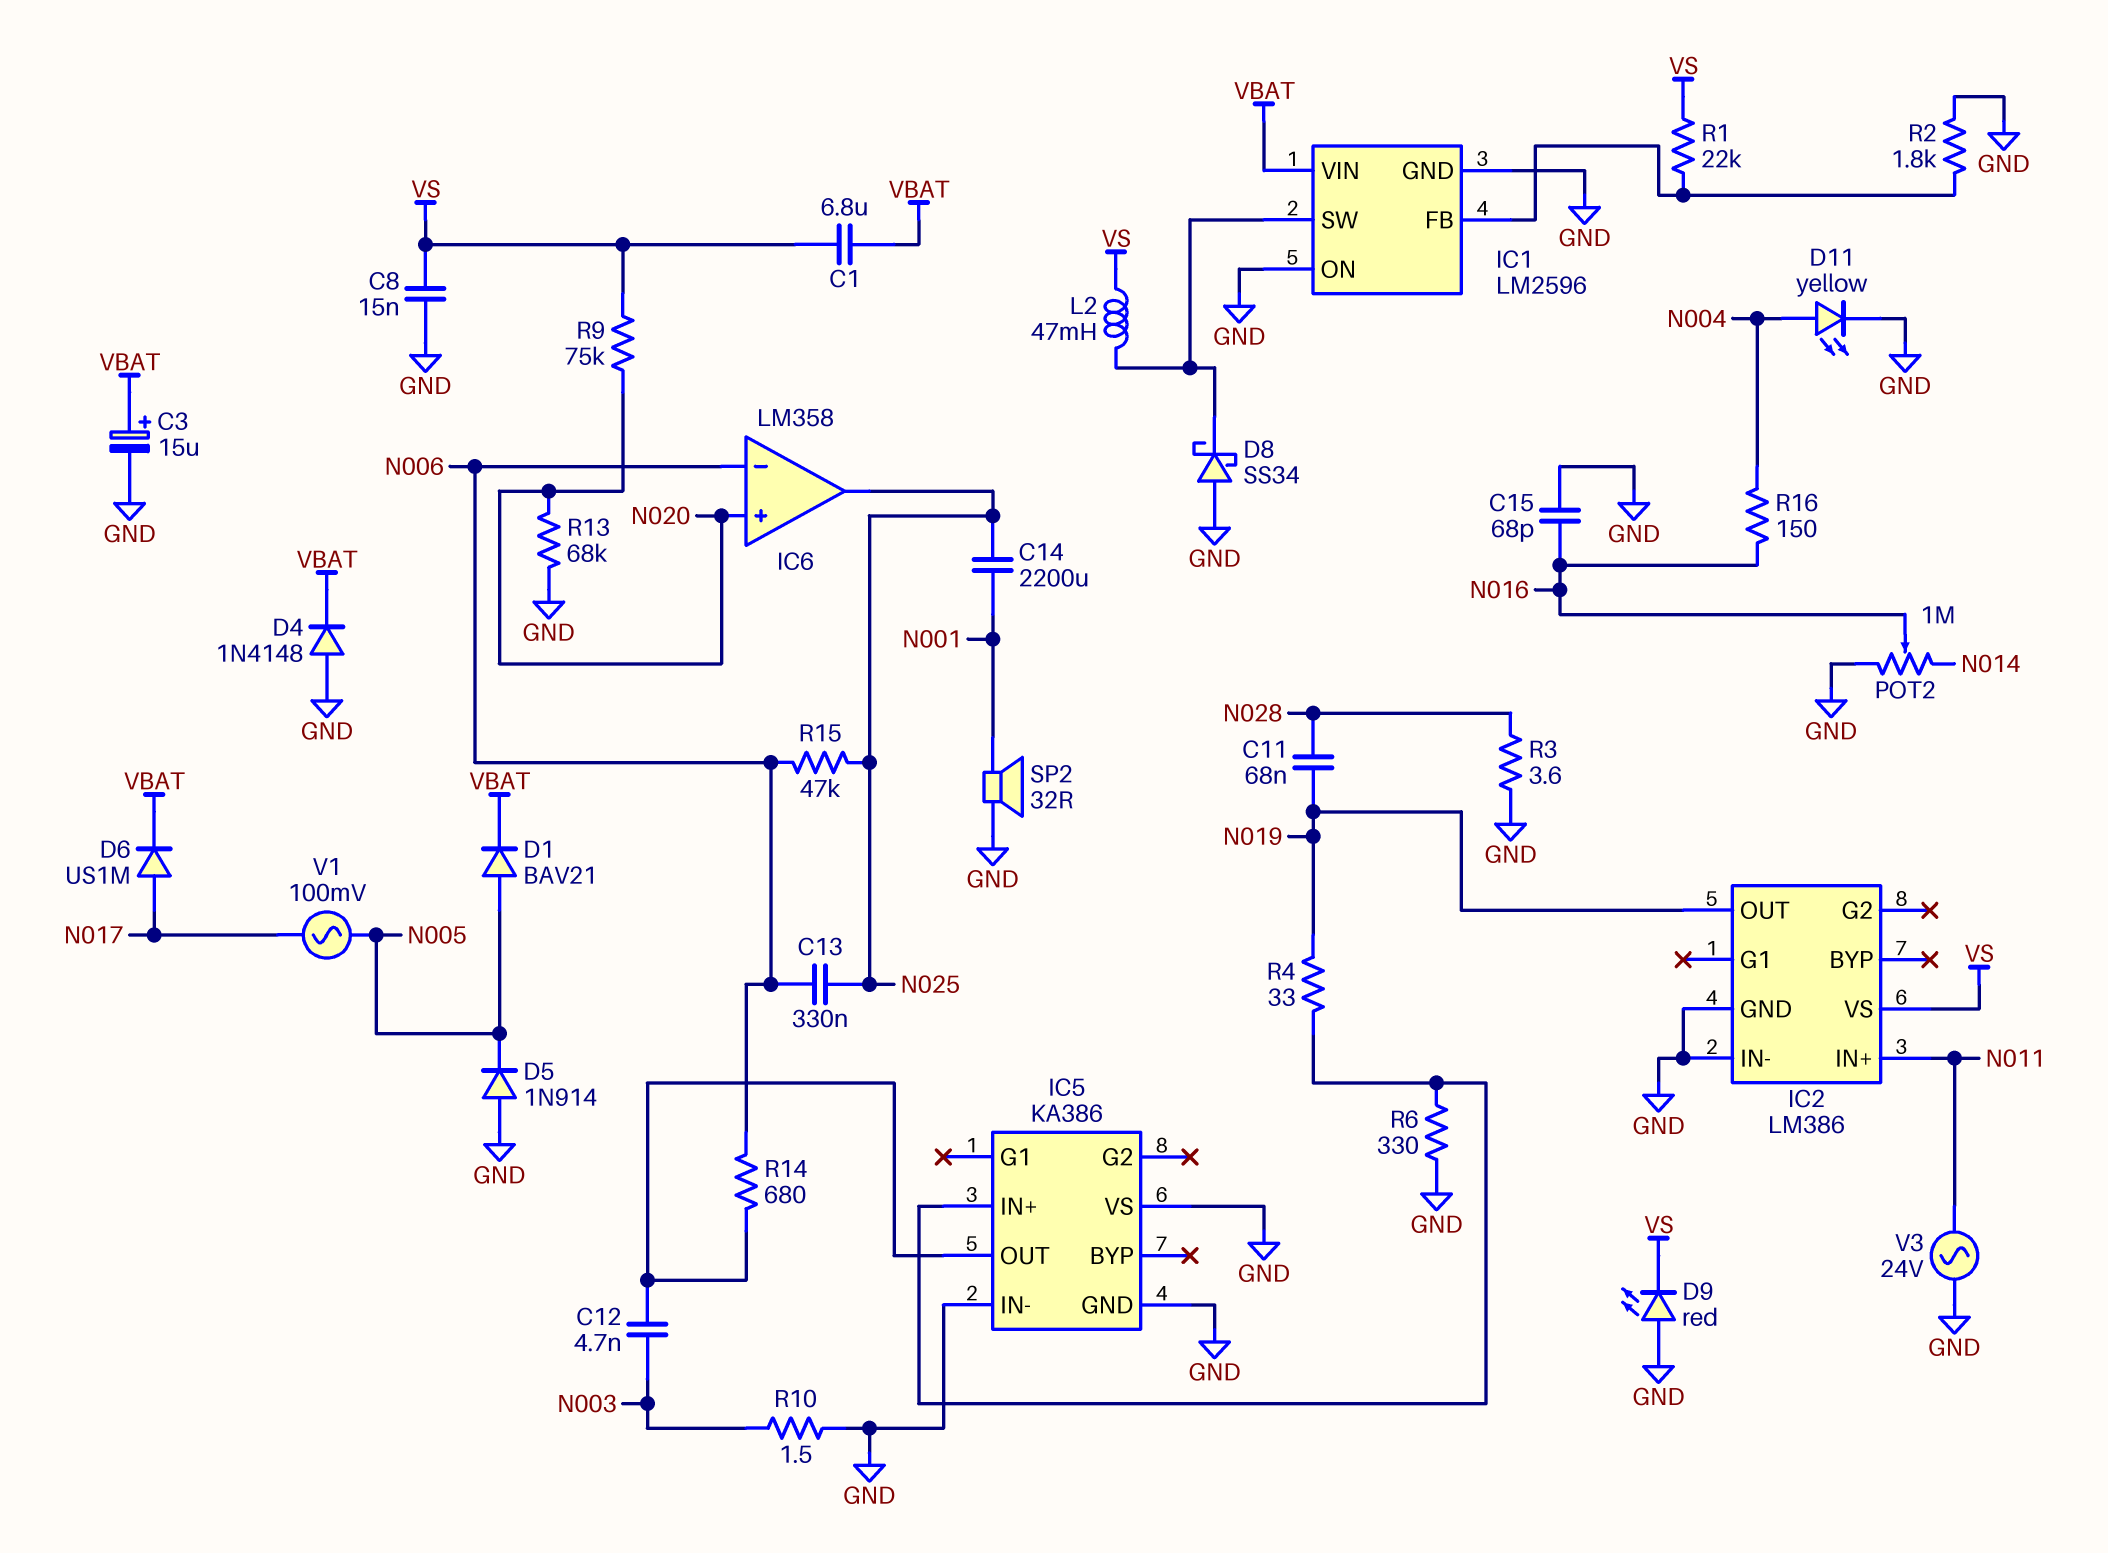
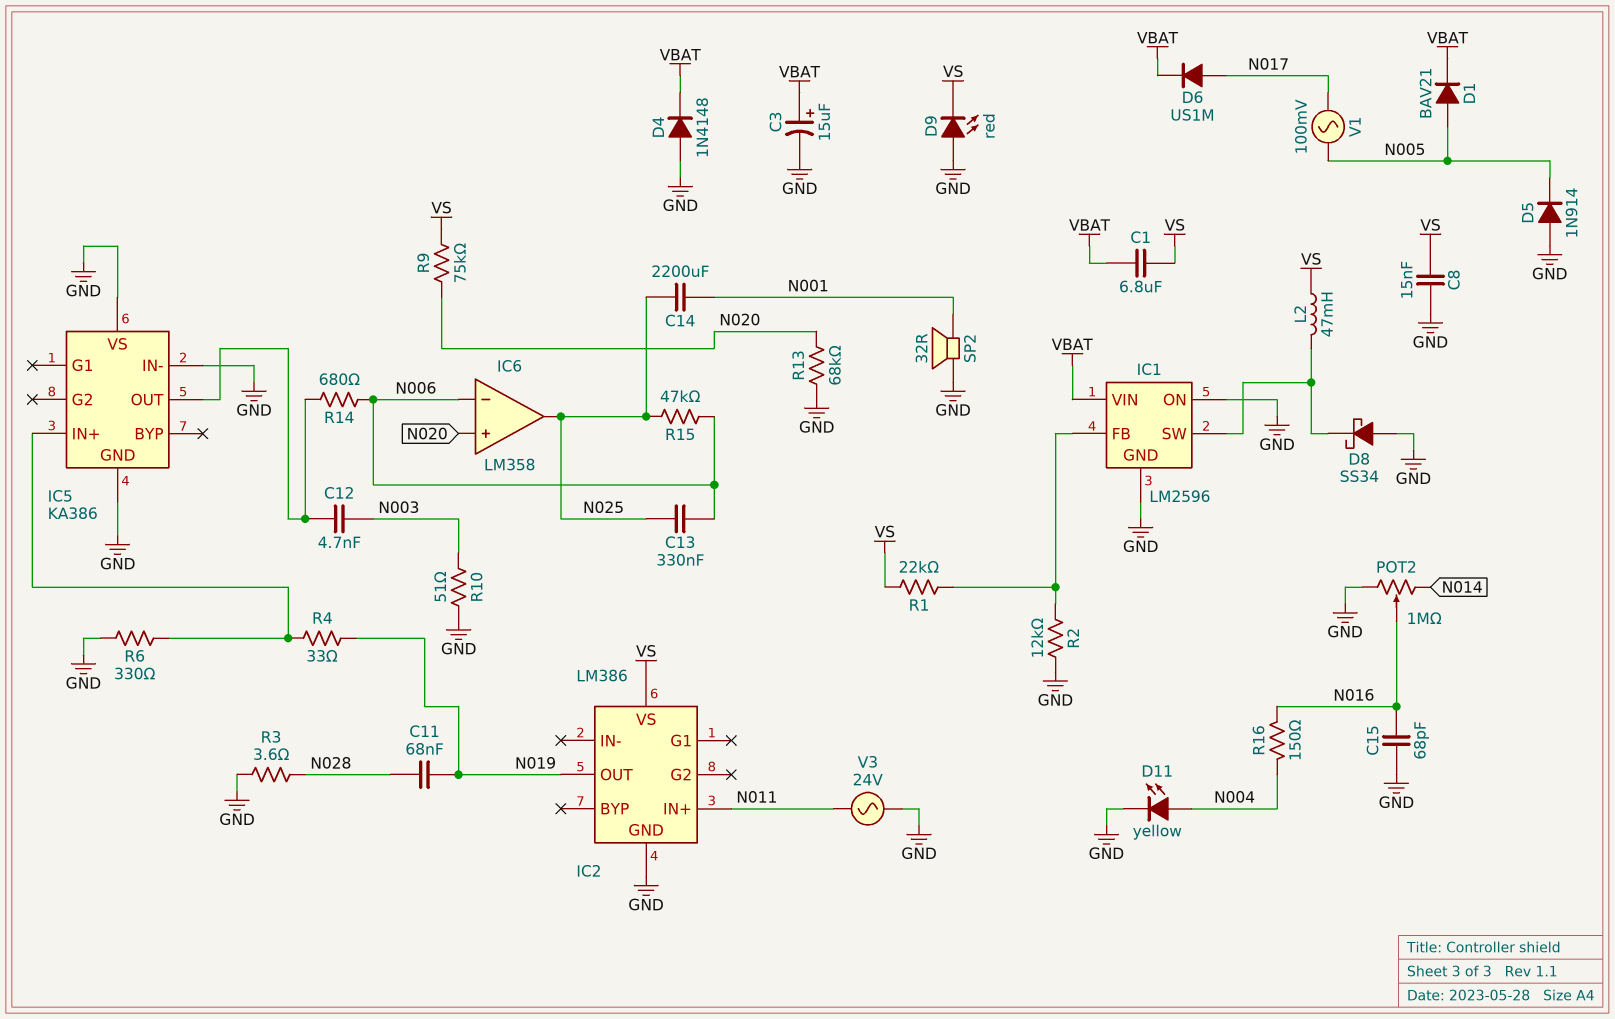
IC2 pin IN-: GND -> none
R2: 1.8k (GND, IC1/FB) -> 12k (GND, IC1/FB)
R10: 1.5 (GND, N003) -> 51 (GND, N003)

